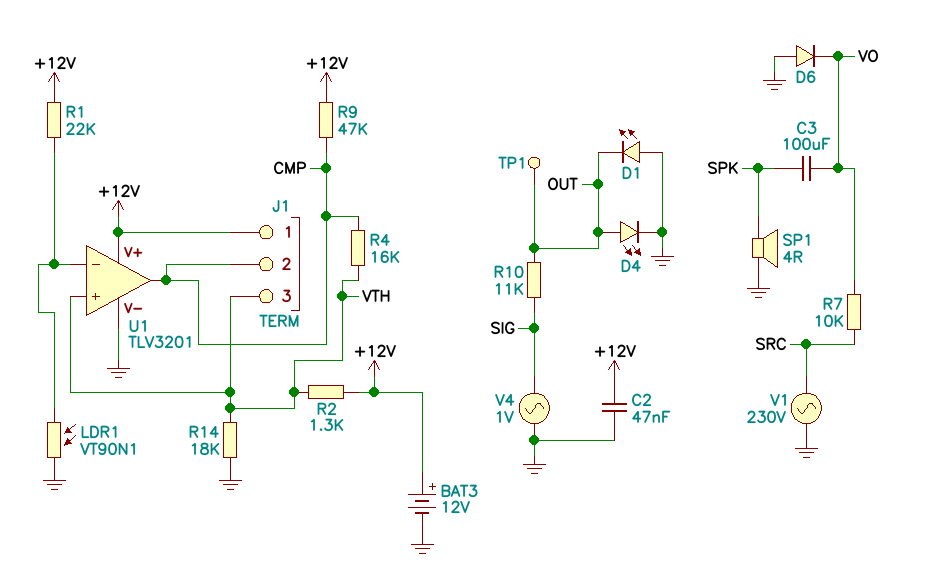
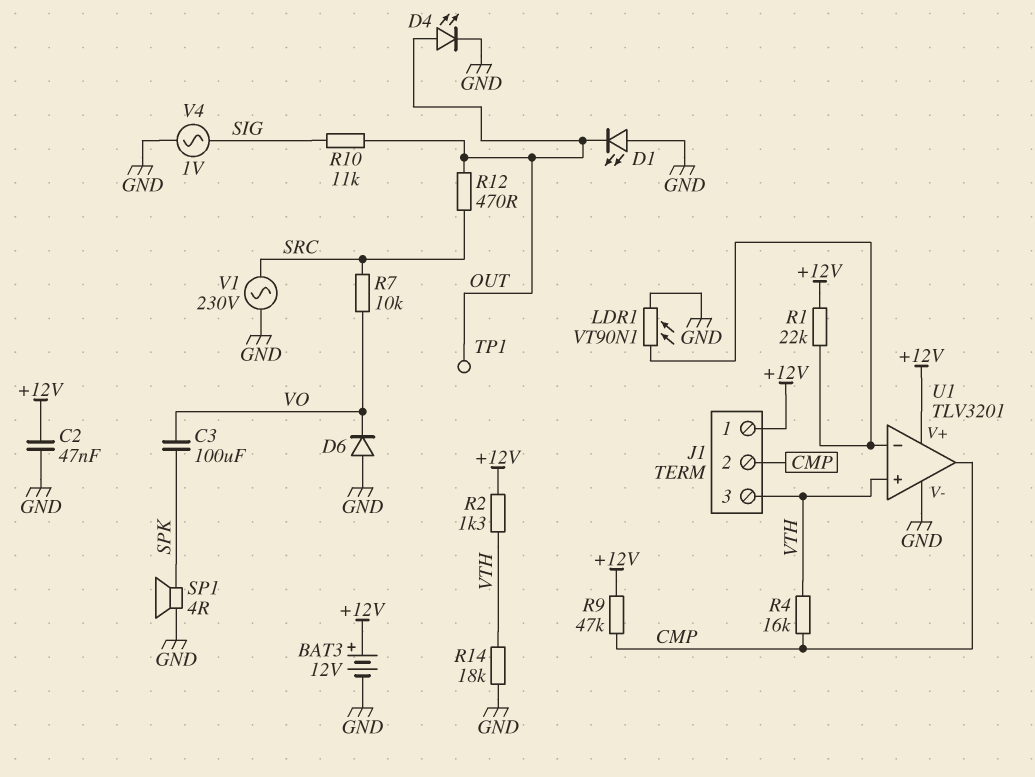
R12: none -> 470 (OUT, SRC)

